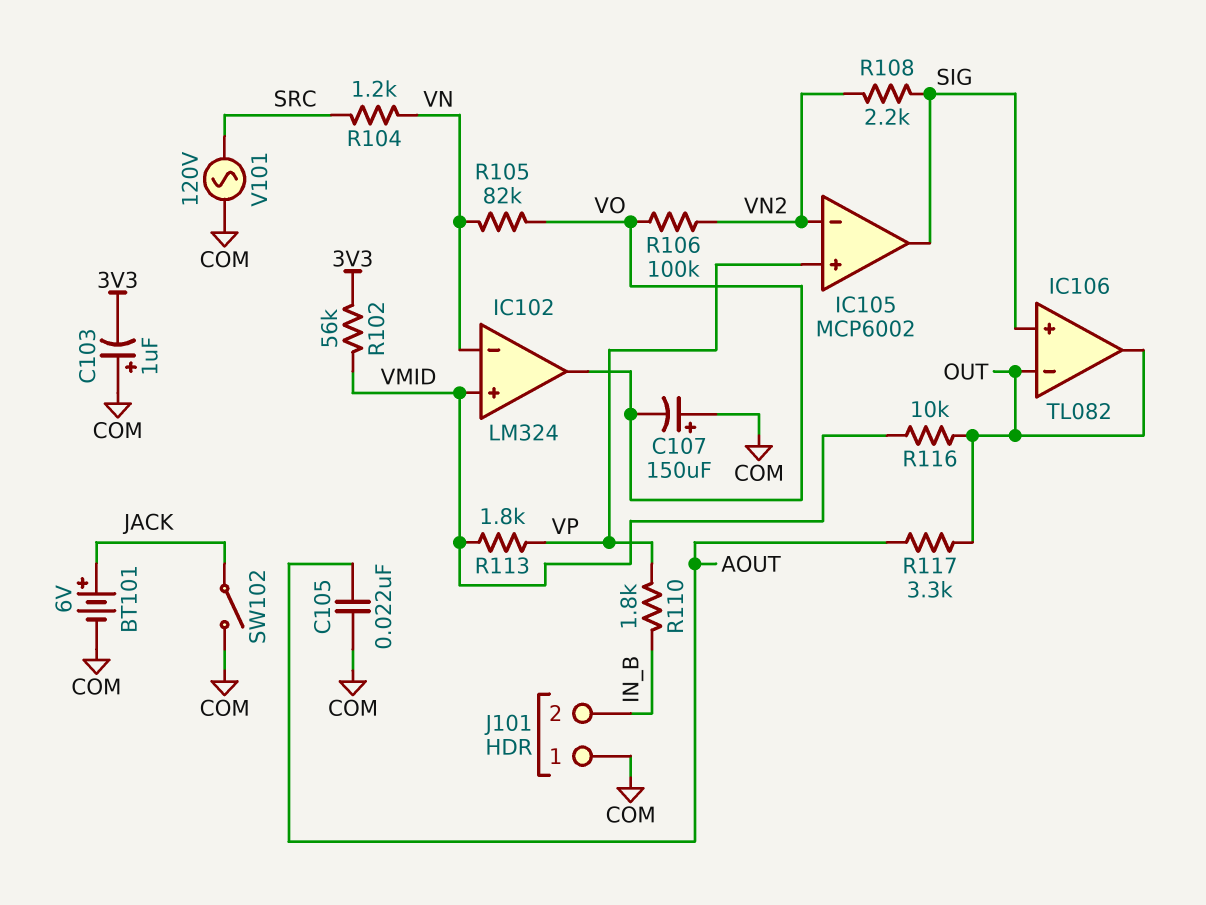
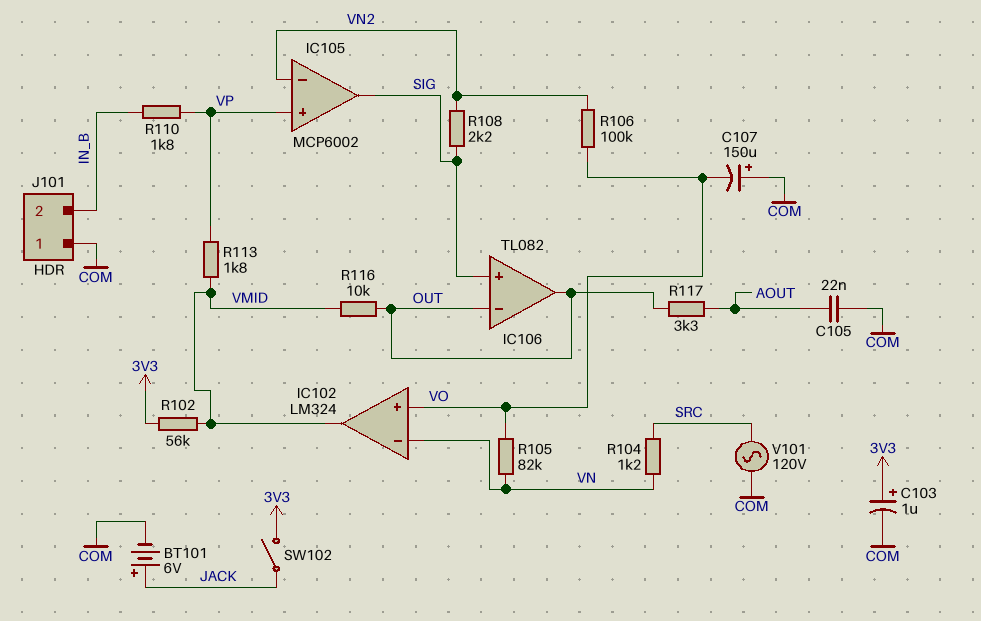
C103: 1uF (plus COM, minus 3V3) -> 1uF (plus 3V3, minus COM)
IC102 pin in+: VMID -> VO
IC102 pin out: VO -> VMID
SW102: switch (COM, JACK) -> switch (3V3, JACK)

